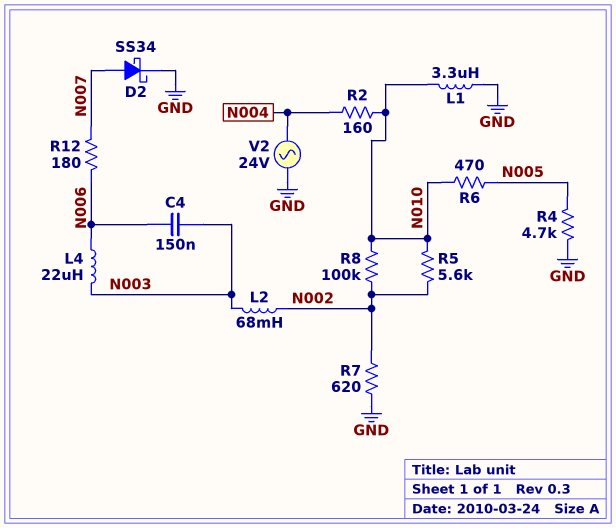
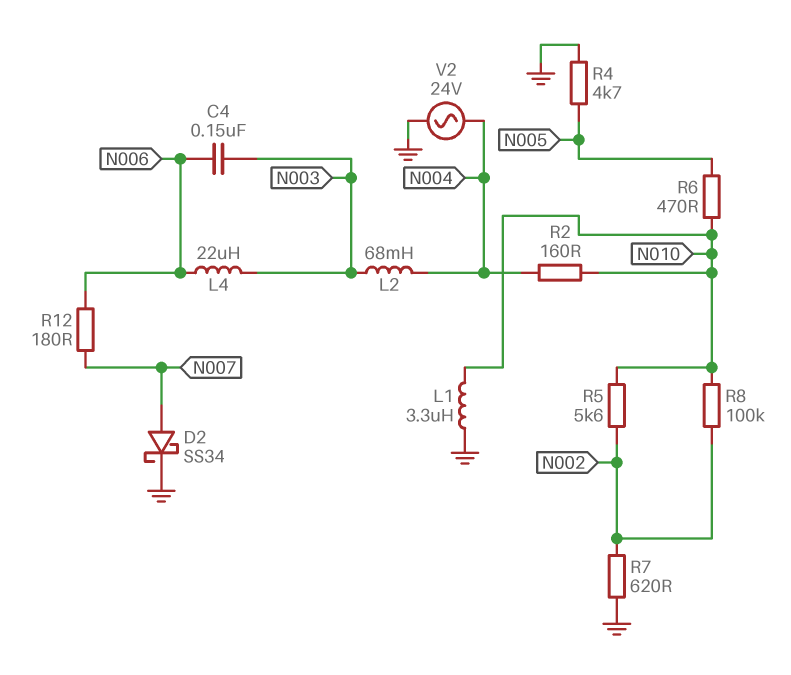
L2: 68mH (N002, N003) -> 68mH (N003, N004)

